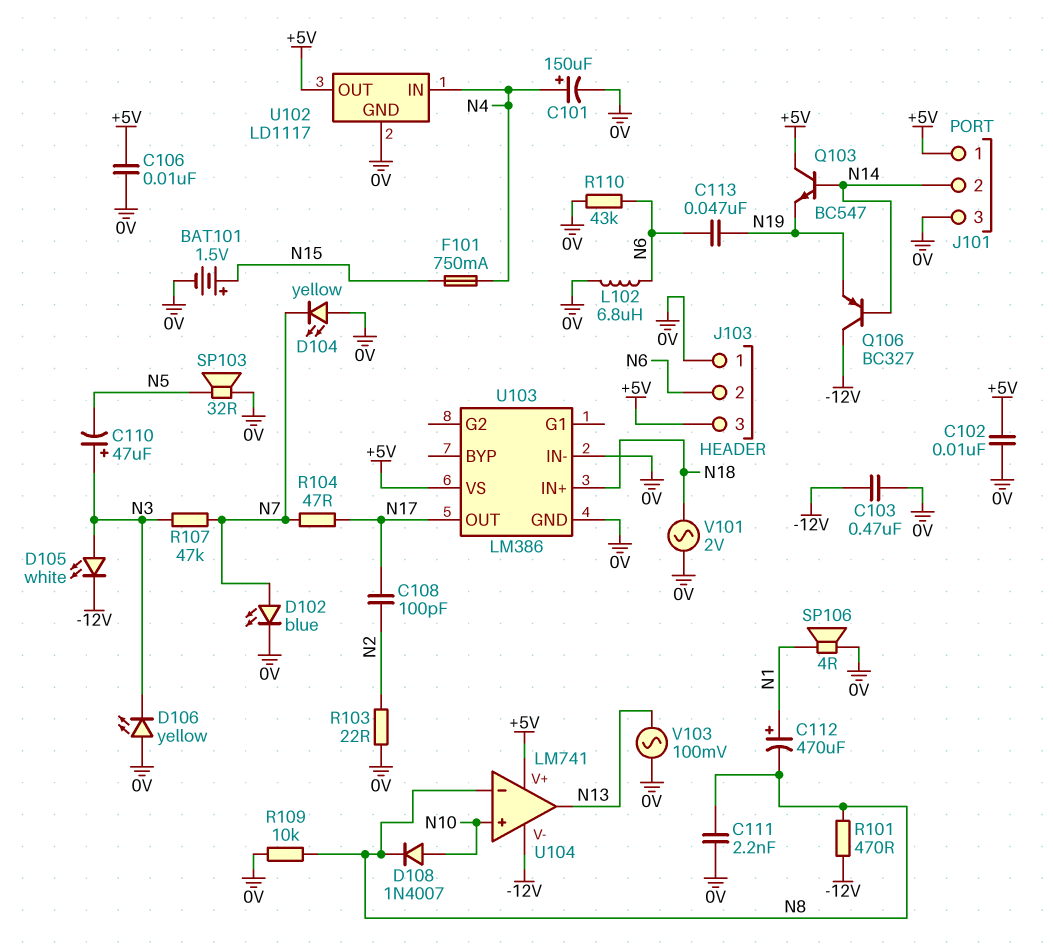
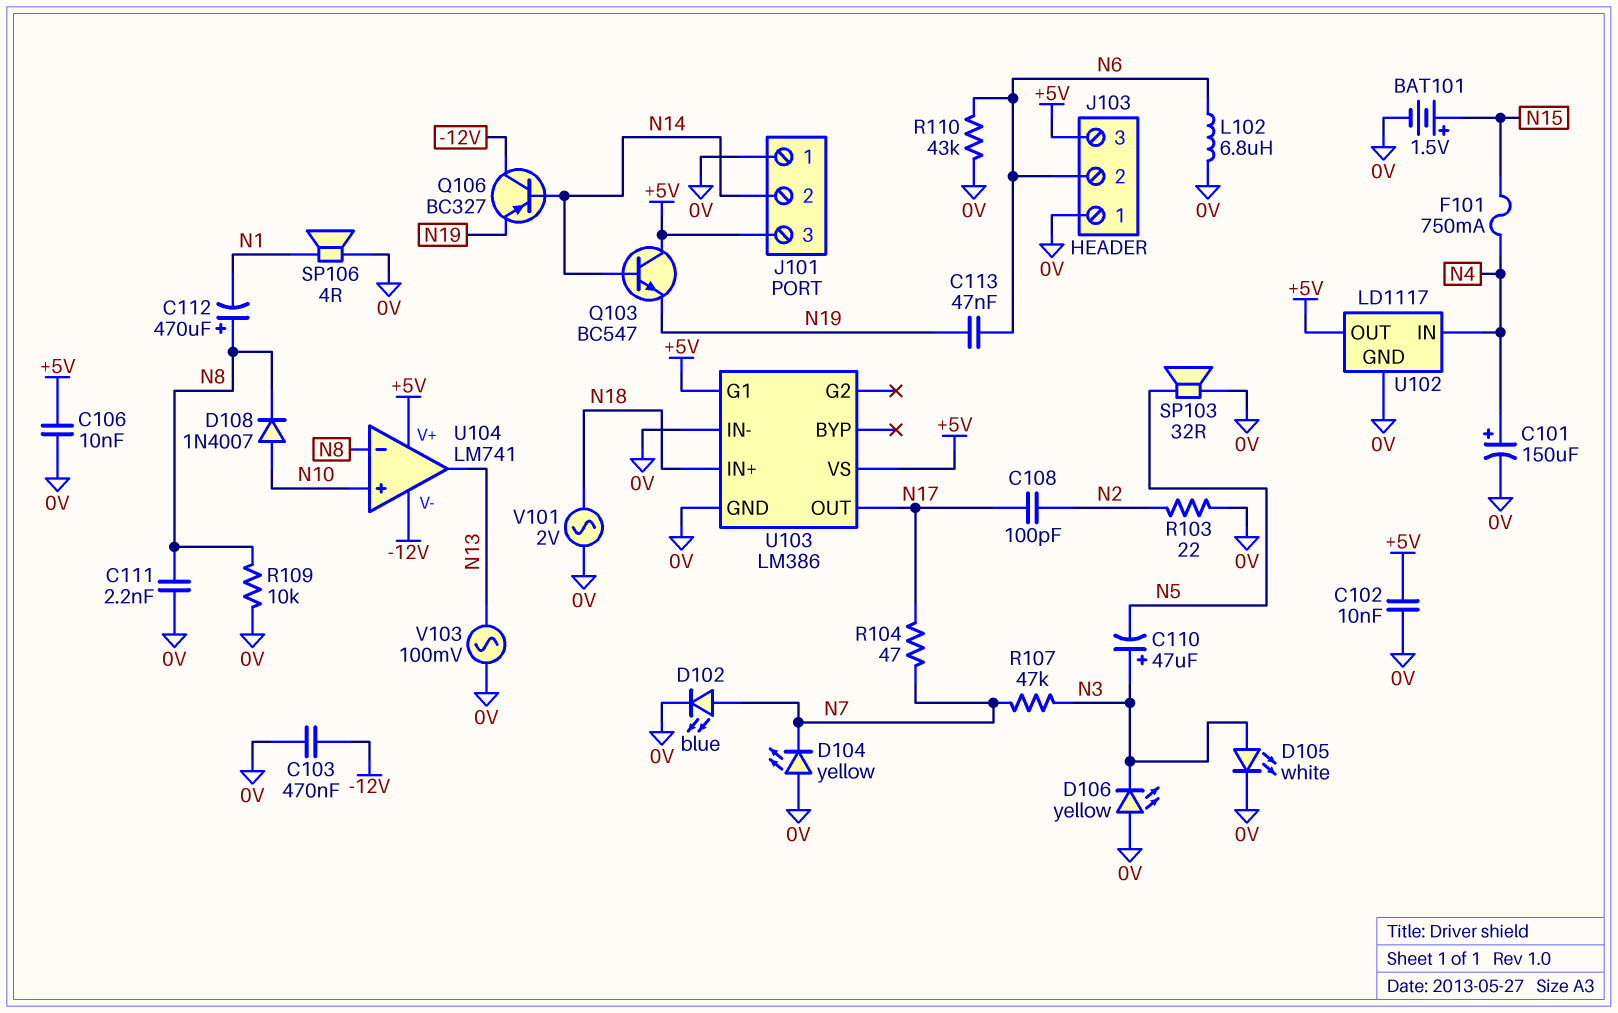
C112: 470uF (plus N1, minus N8) -> 470uF (plus N8, minus N1)
D105: LED white (A N3, K -12V) -> LED white (A N3, K 0V)
J101 pin 1: +5V -> 0V
J101 pin 3: 0V -> +5V
R101: 470 (-12V, N8) -> none
U103 pin G1: none -> +5V

